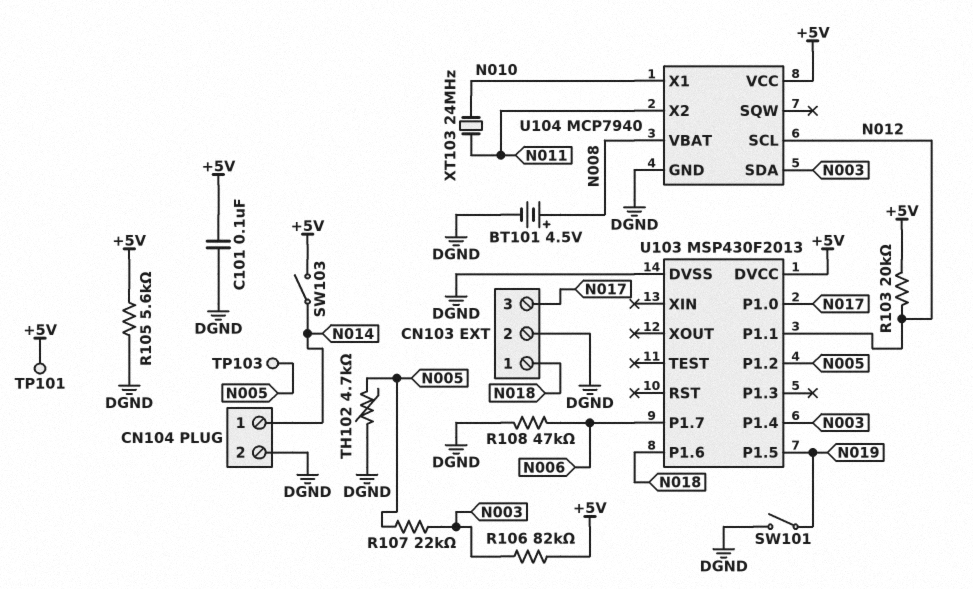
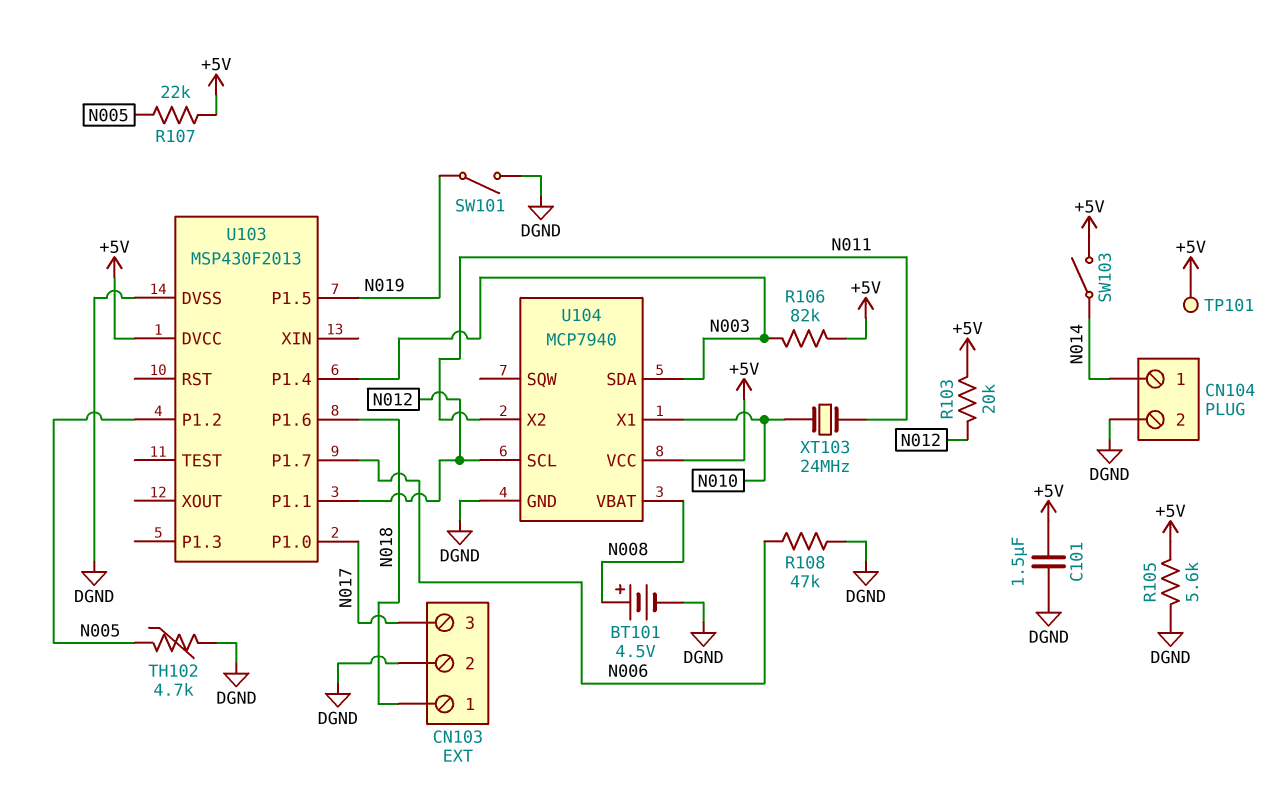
C101: 100nF (+5V, DGND) -> 1.5uF (+5V, DGND)
R107: 22k (N003, N005) -> 22k (+5V, N005)
TP103: test point (N005) -> none

